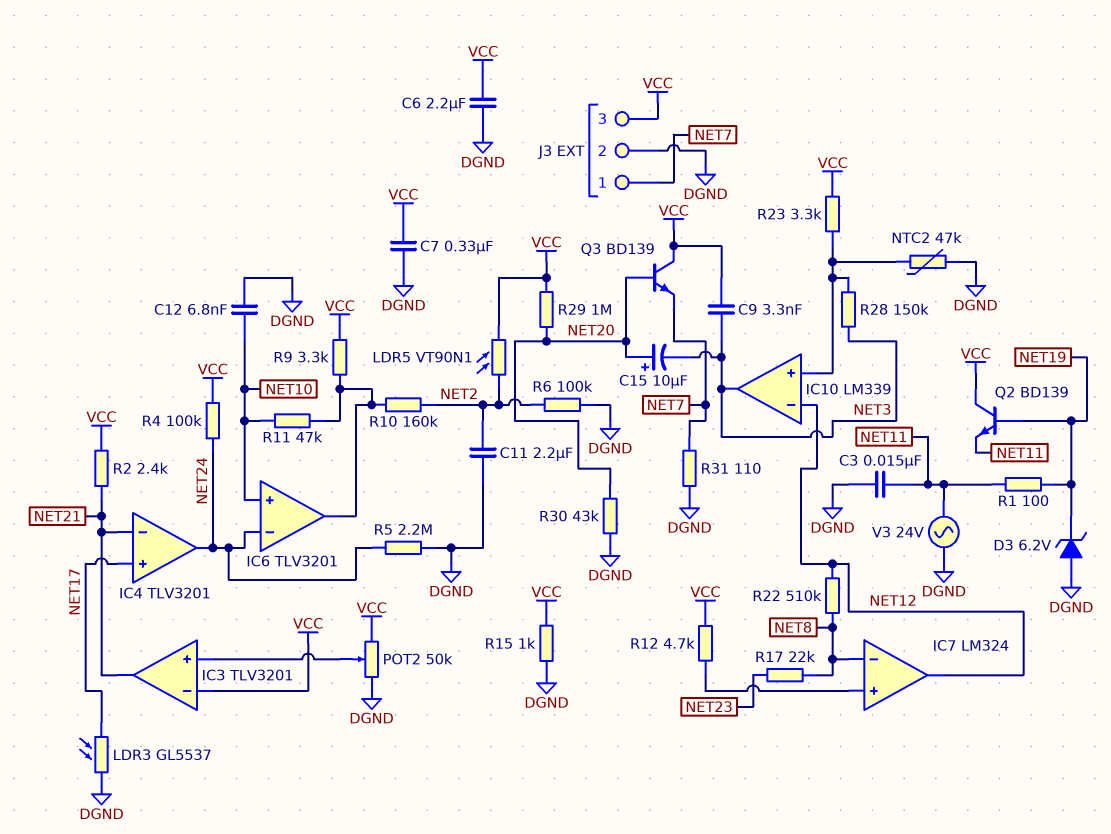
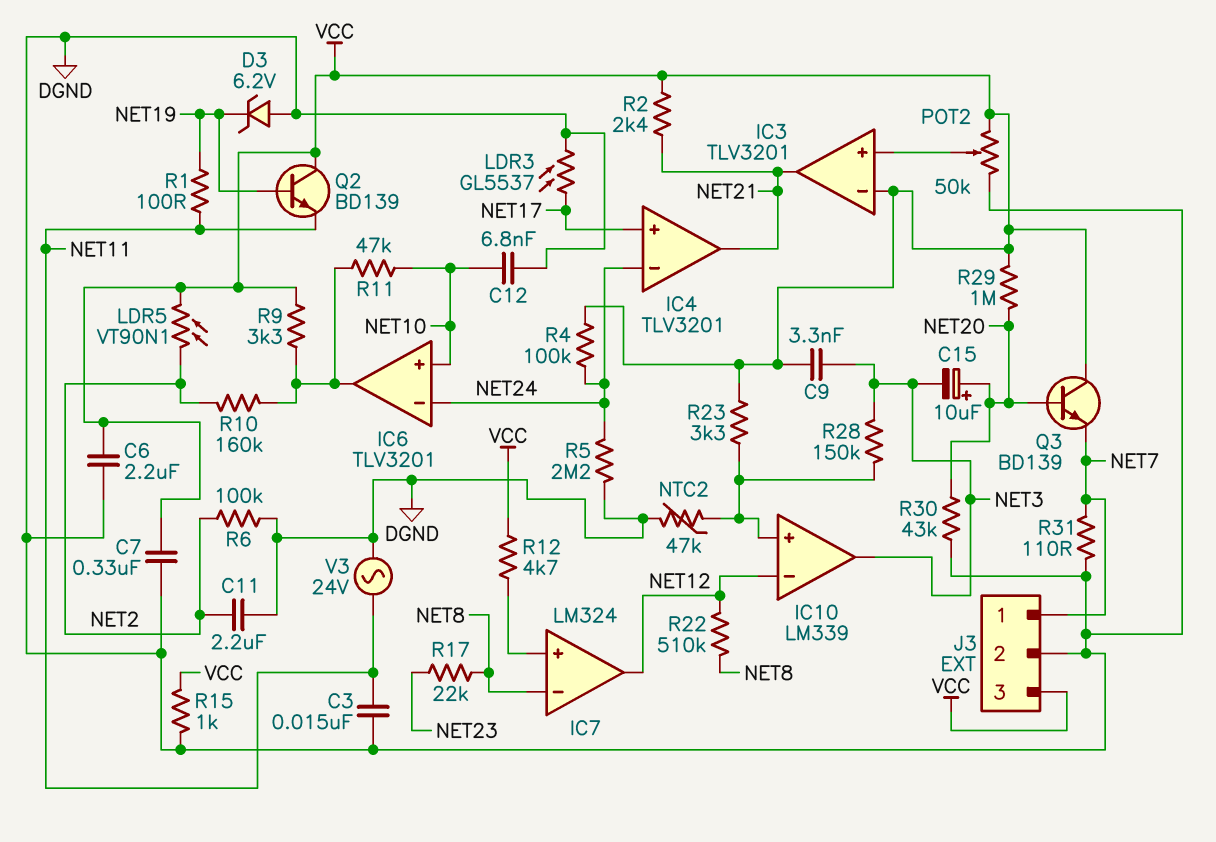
IC4 pin in-: NET21 -> NET24
IC4 pin out: NET24 -> NET21

